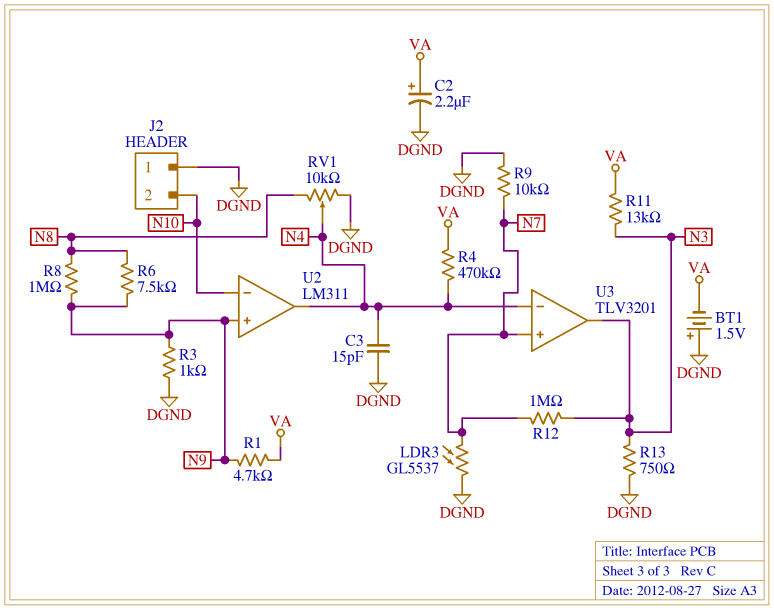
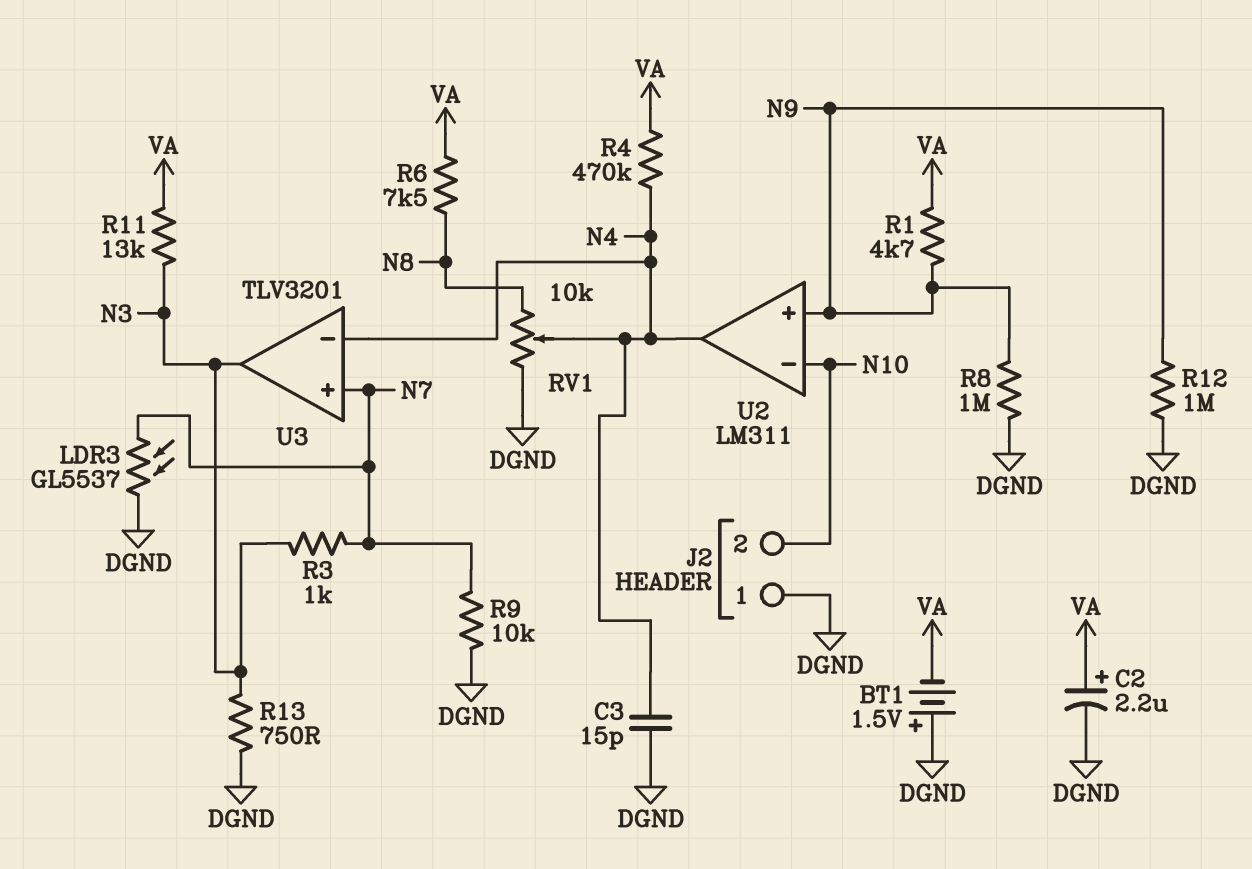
R3: 1k (DGND, N9) -> 1k (N3, N7)
R6: 7.5k (N8, N9) -> 7.5k (N8, VA)
R8: 1M (N8, N9) -> 1M (DGND, N9)
R12: 1M (N3, N7) -> 1M (DGND, N9)

